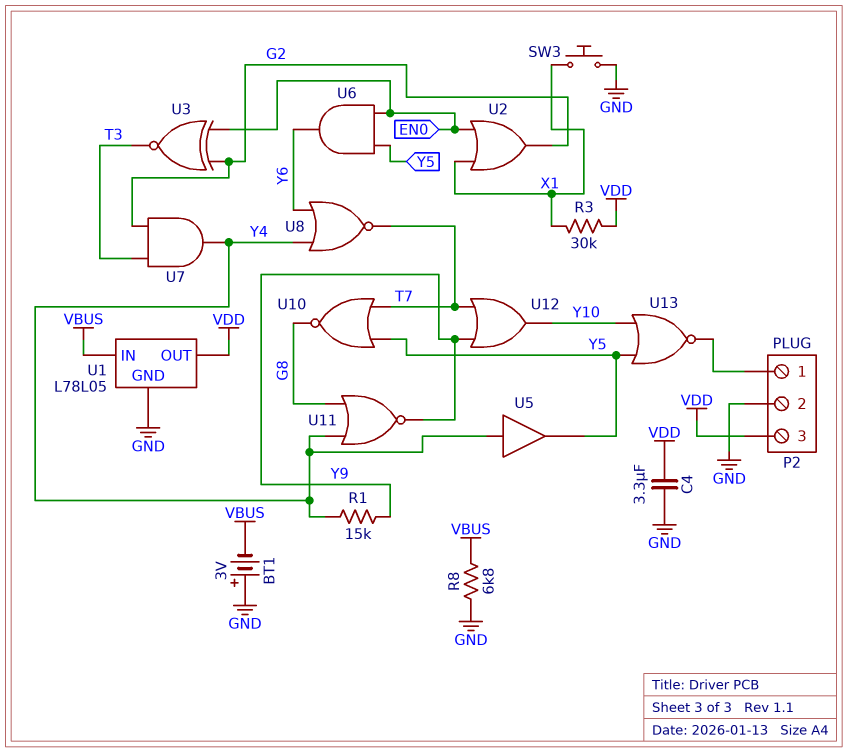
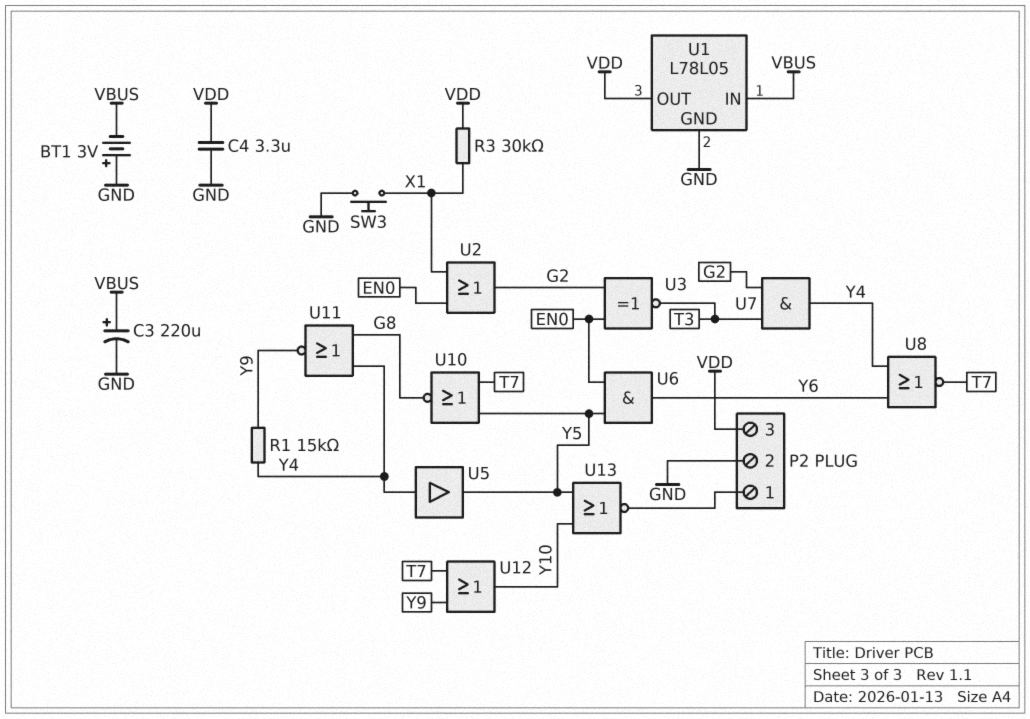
C3: none -> 220uF (plus VBUS, minus GND)
R8: 6.8k (GND, VBUS) -> none

